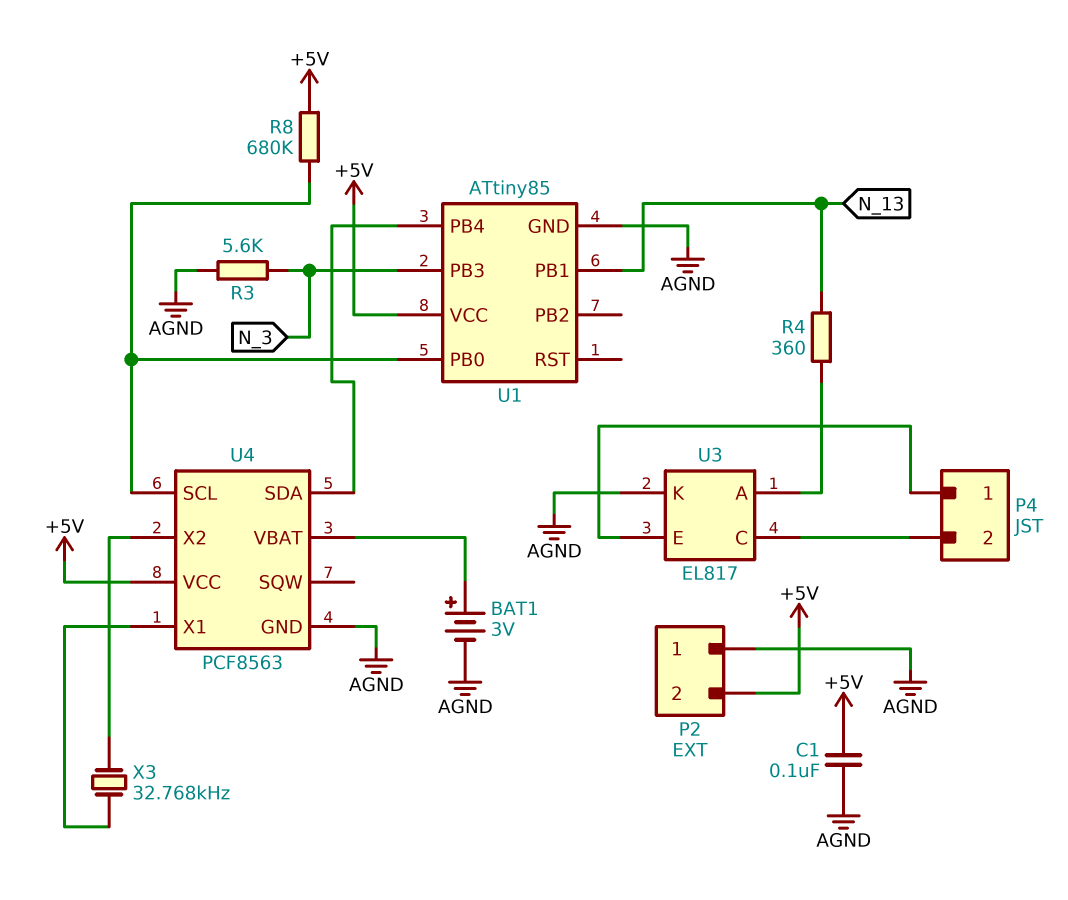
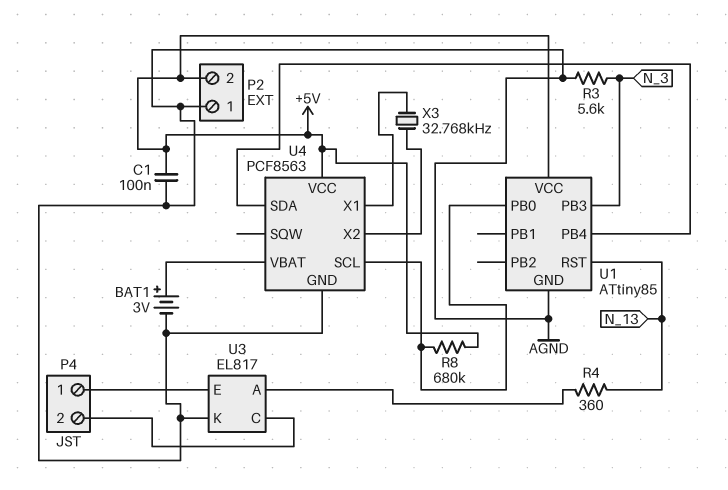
U1 pin PB1: N_13 -> none
U1 pin RST: none -> N_13

